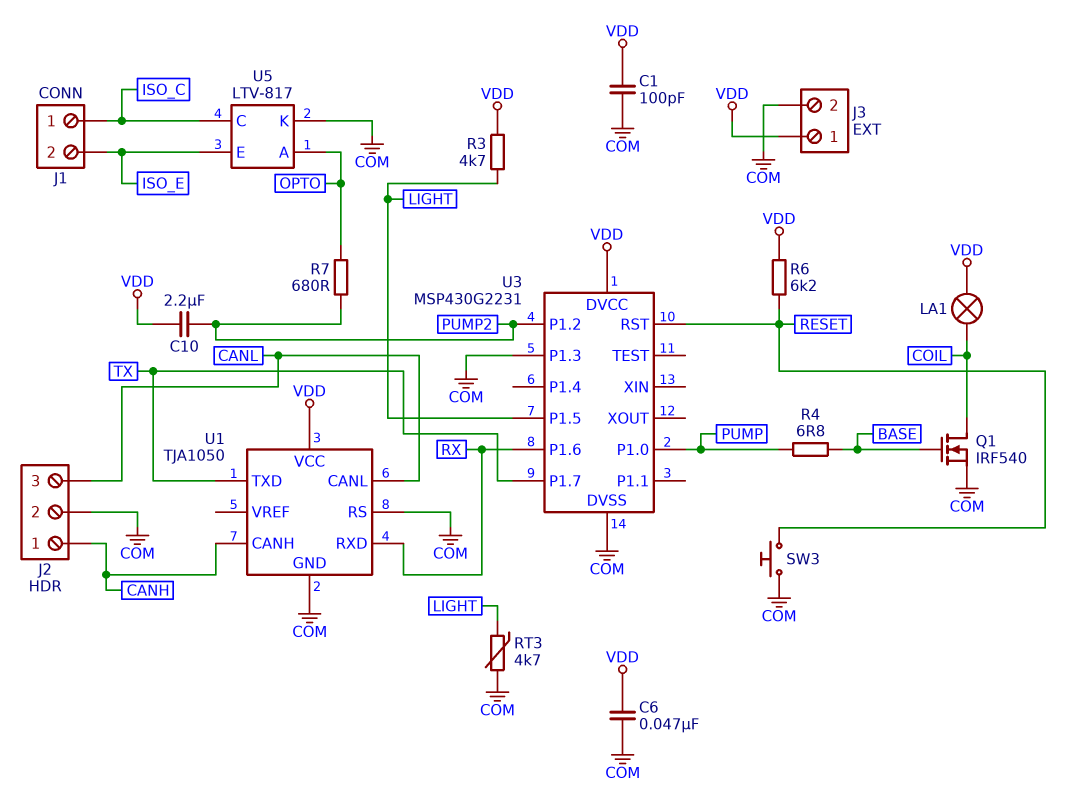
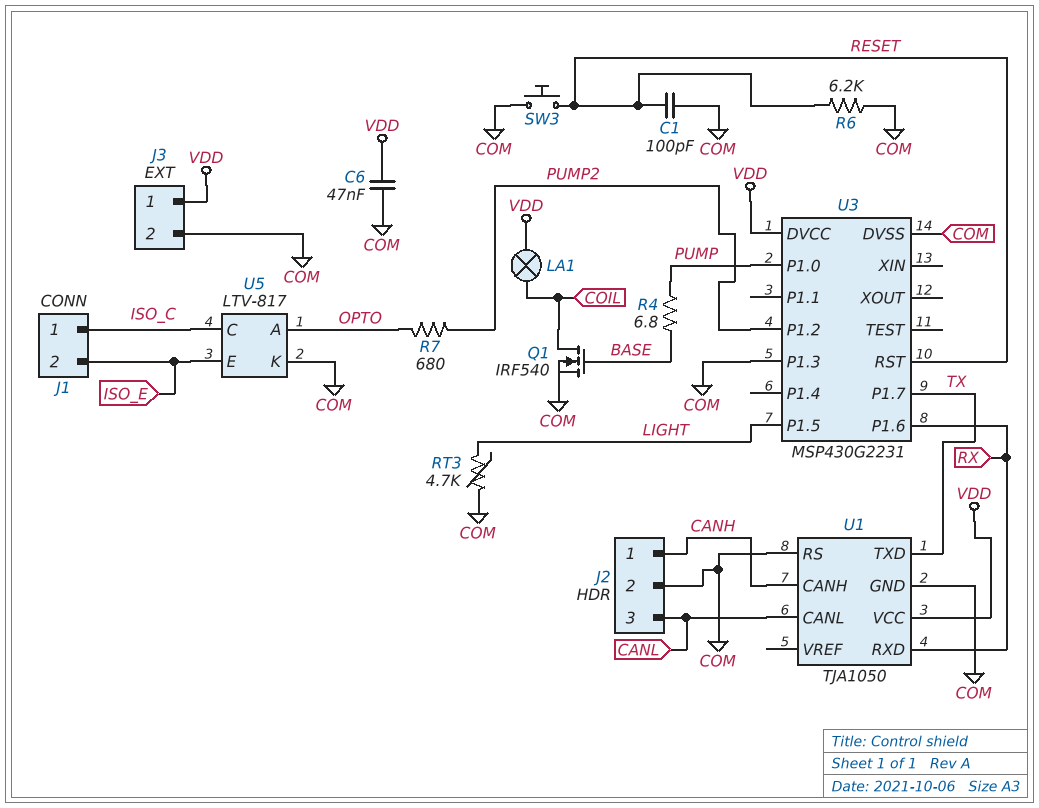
C1: 100pF (COM, VDD) -> 100pF (COM, RESET)
C10: 2.2uF (PUMP2, VDD) -> none
R3: 4.7k (LIGHT, VDD) -> none
R6: 6.2k (RESET, VDD) -> 6.2k (COM, RESET)

